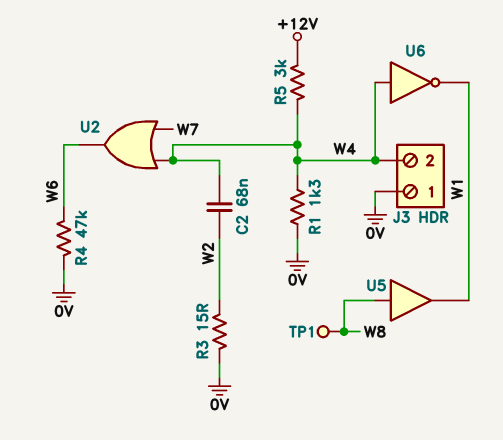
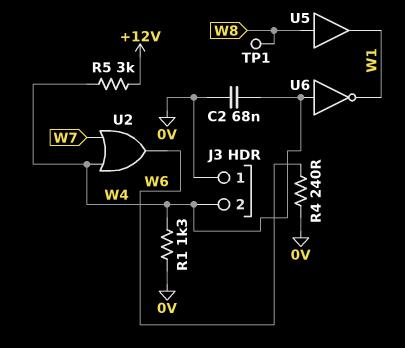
C2: 68nF (W2, W4) -> 68nF (0V, W4)
R3: 15 (0V, W2) -> none
R4: 47k (0V, W6) -> 240 (0V, W6)

